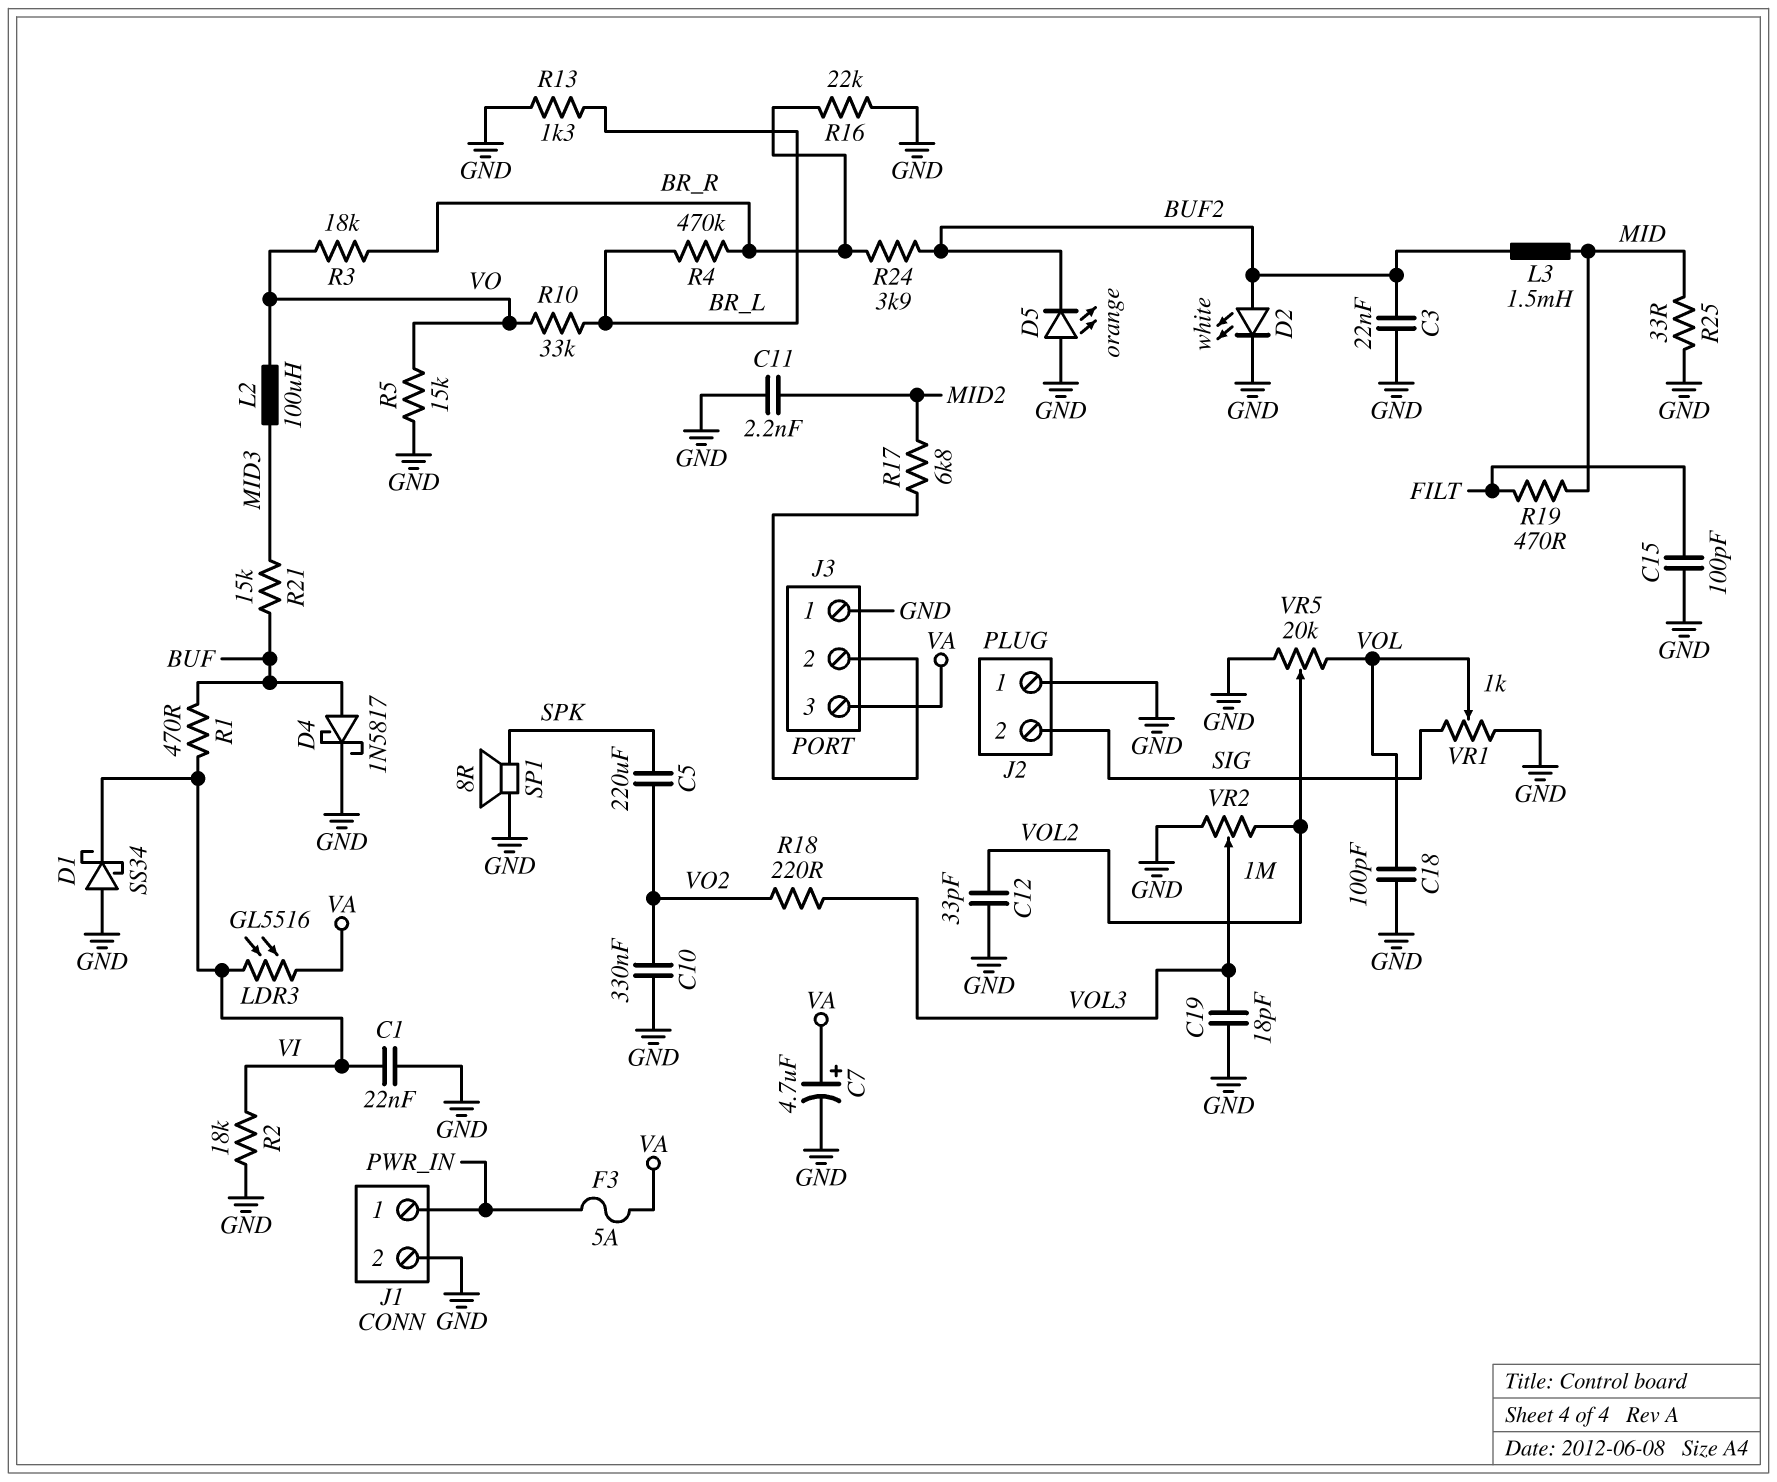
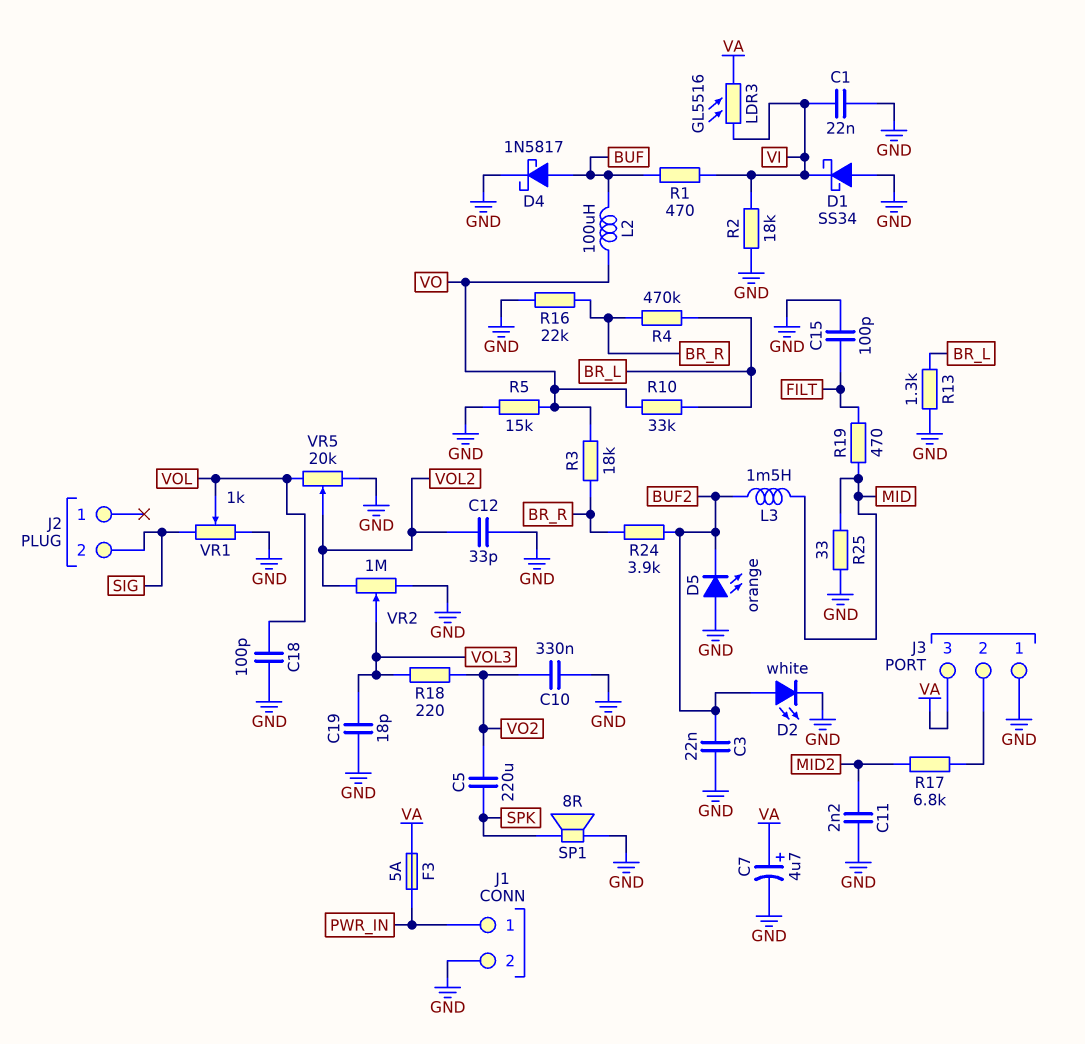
J2 pin 1: GND -> none
L2: 100uH (MID3, VO) -> 100uH (BUF, VO)
R21: 15k (BUF, MID3) -> none

